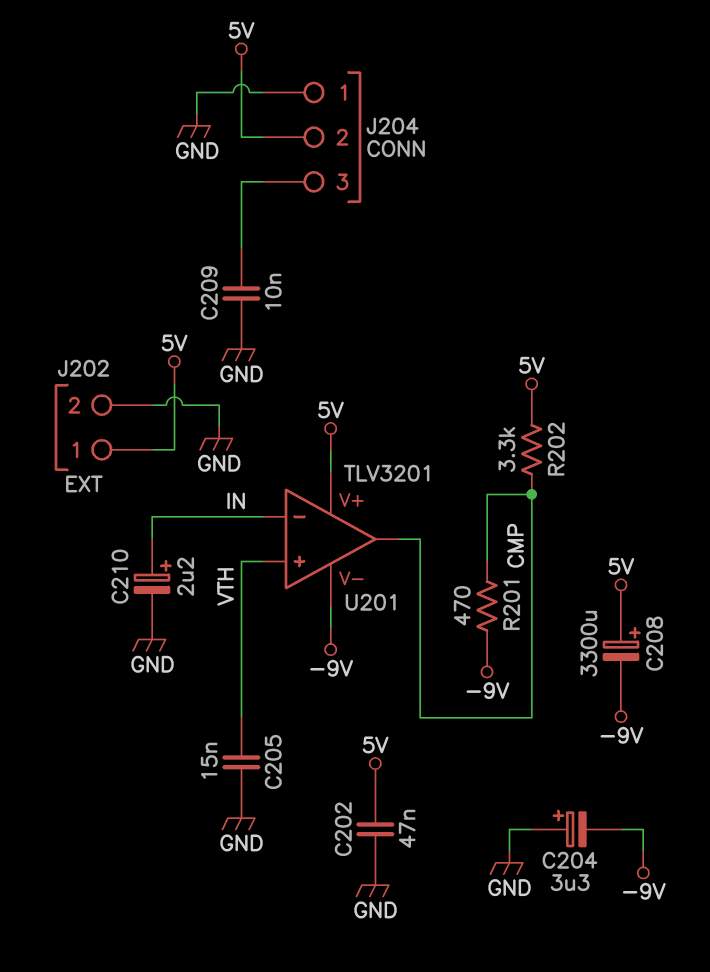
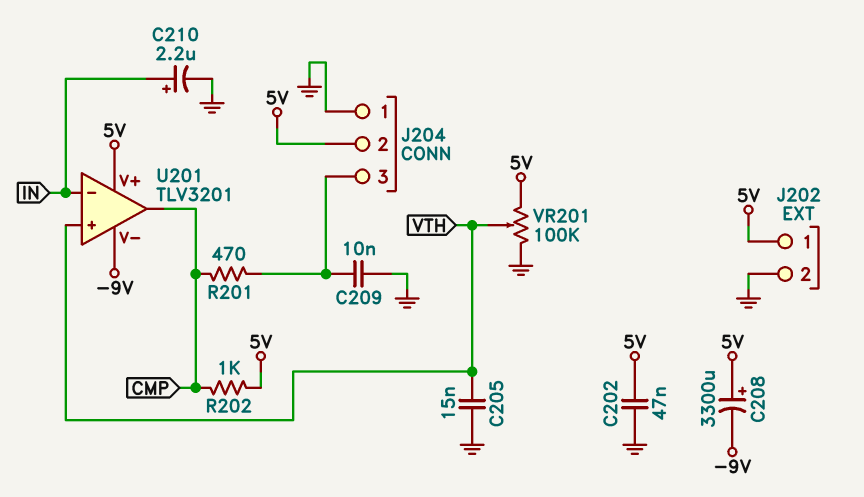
C204: 3.3uF (plus GND, minus -9V) -> none
R201: 470 (-9V, CMP) -> 470 (CMP, J204/3)
R202: 3.3k (5V, CMP) -> 1k (5V, CMP)
VR201: none -> 100k (5V, GND, wiper VTH)

